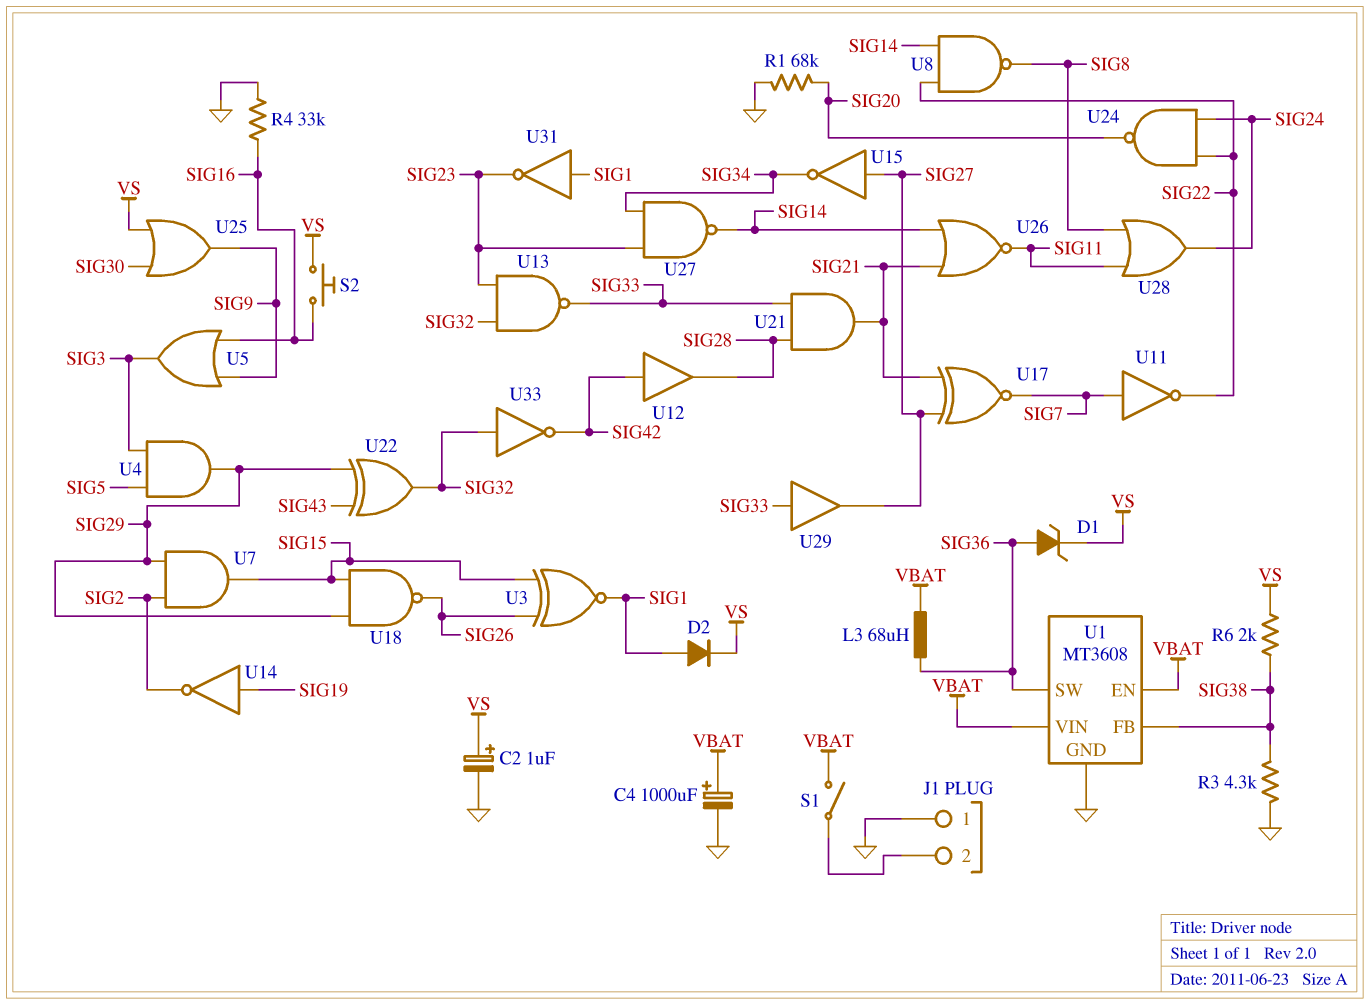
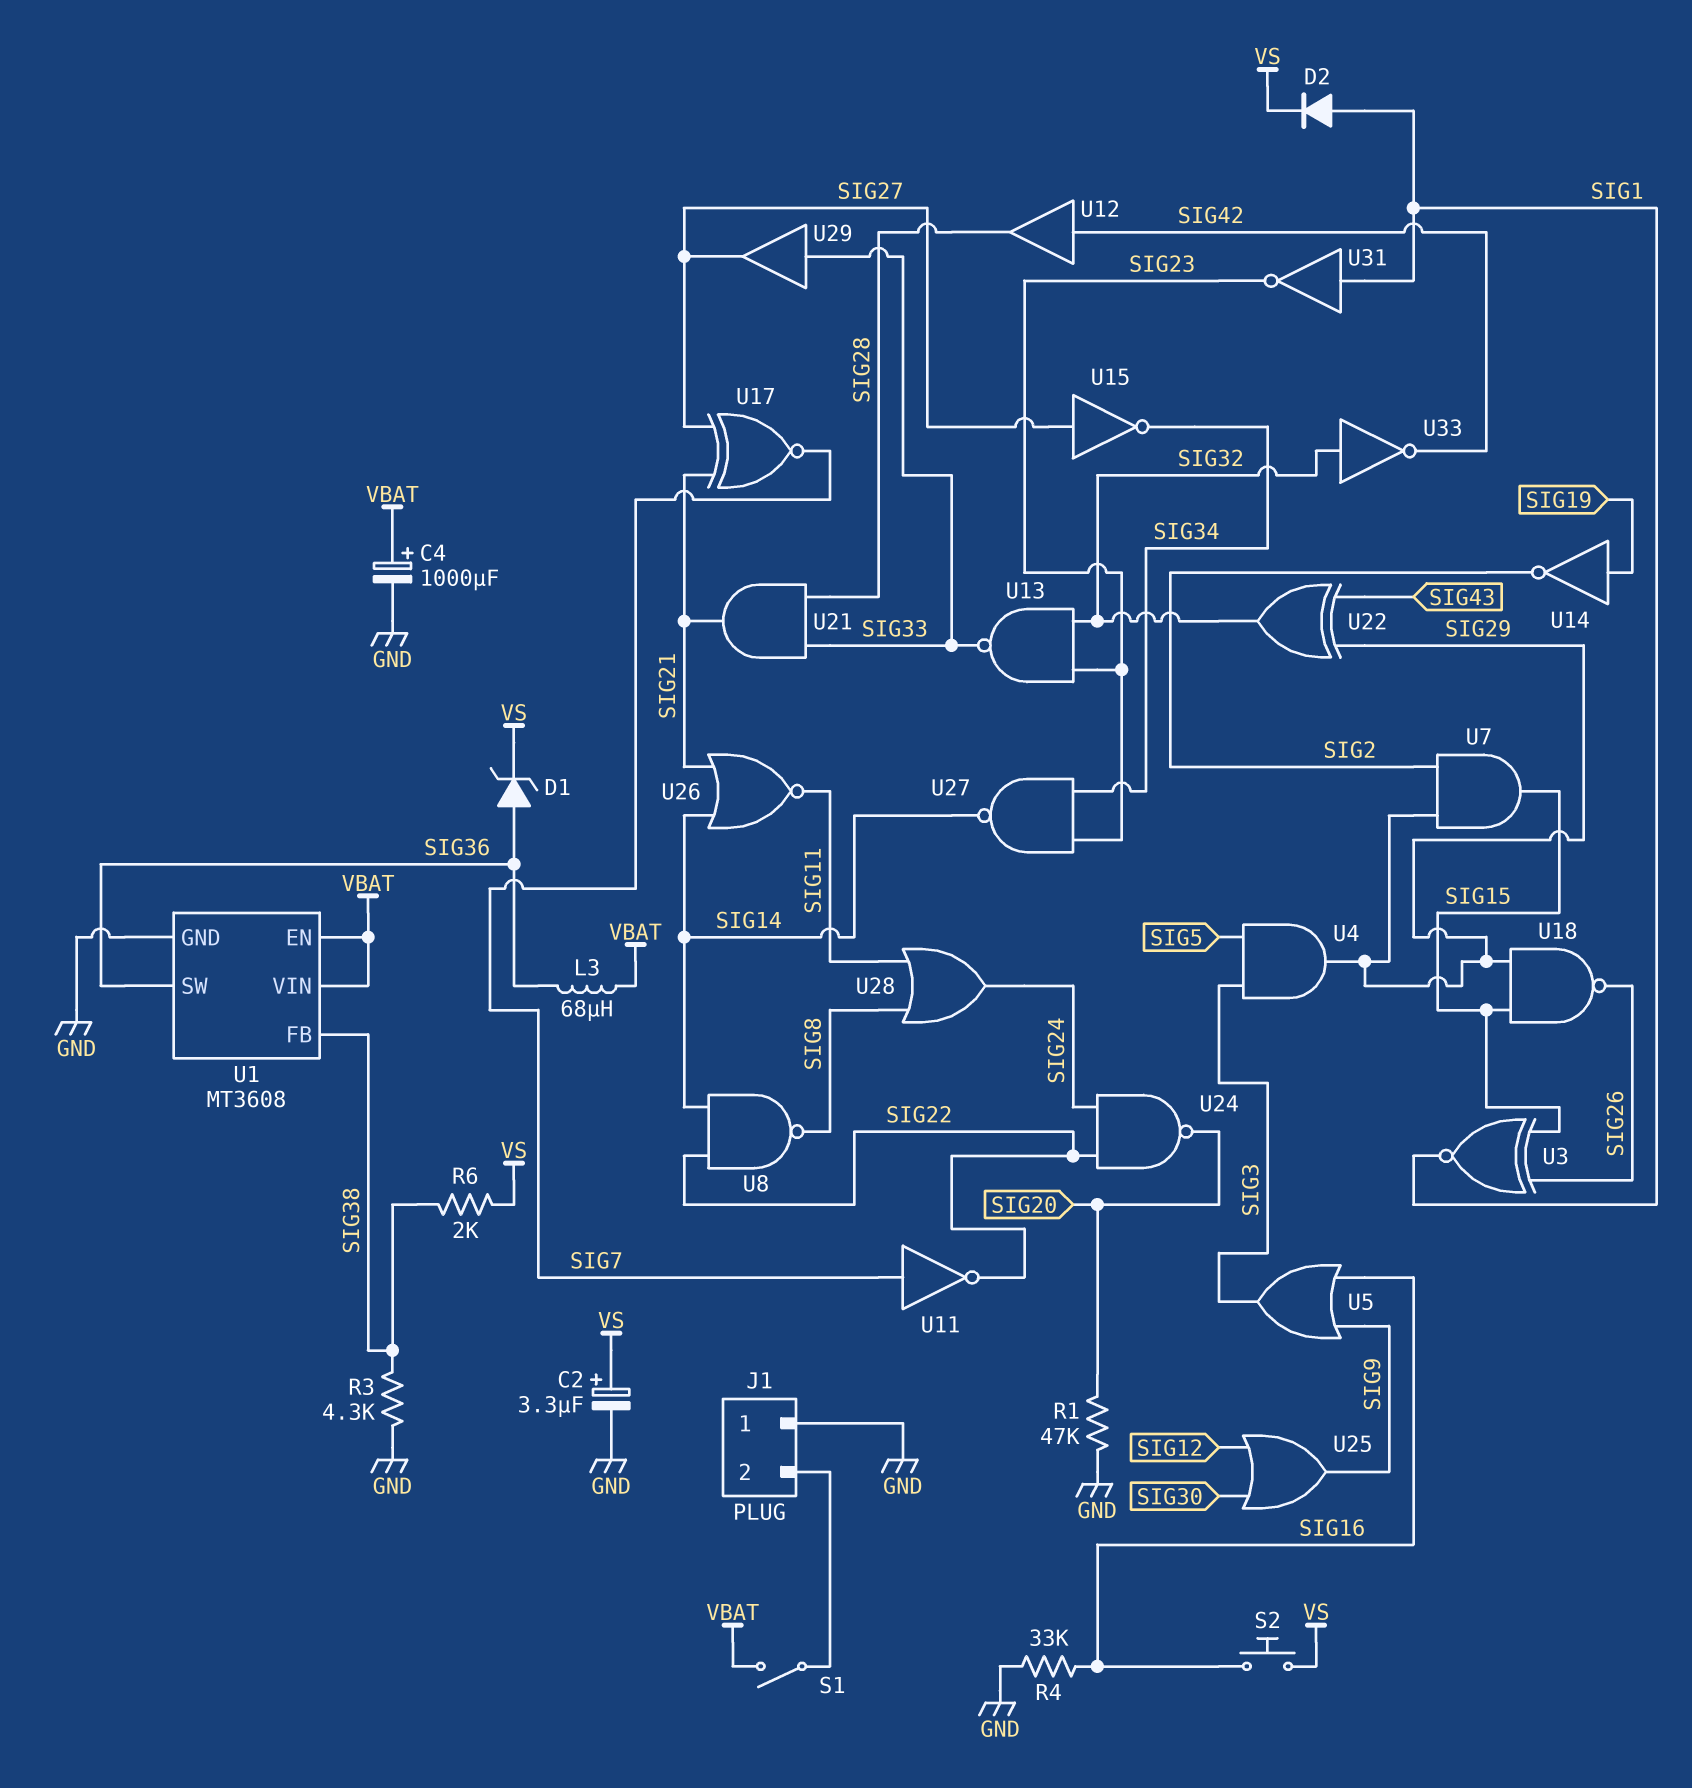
C2: 1uF (plus VS, minus GND) -> 3.3uF (plus VS, minus GND)
R1: 68k (GND, SIG20) -> 47k (GND, SIG20)
U25: OR (in SIG30, in VS, out SIG9) -> OR (in SIG12, in SIG30, out SIG9)

